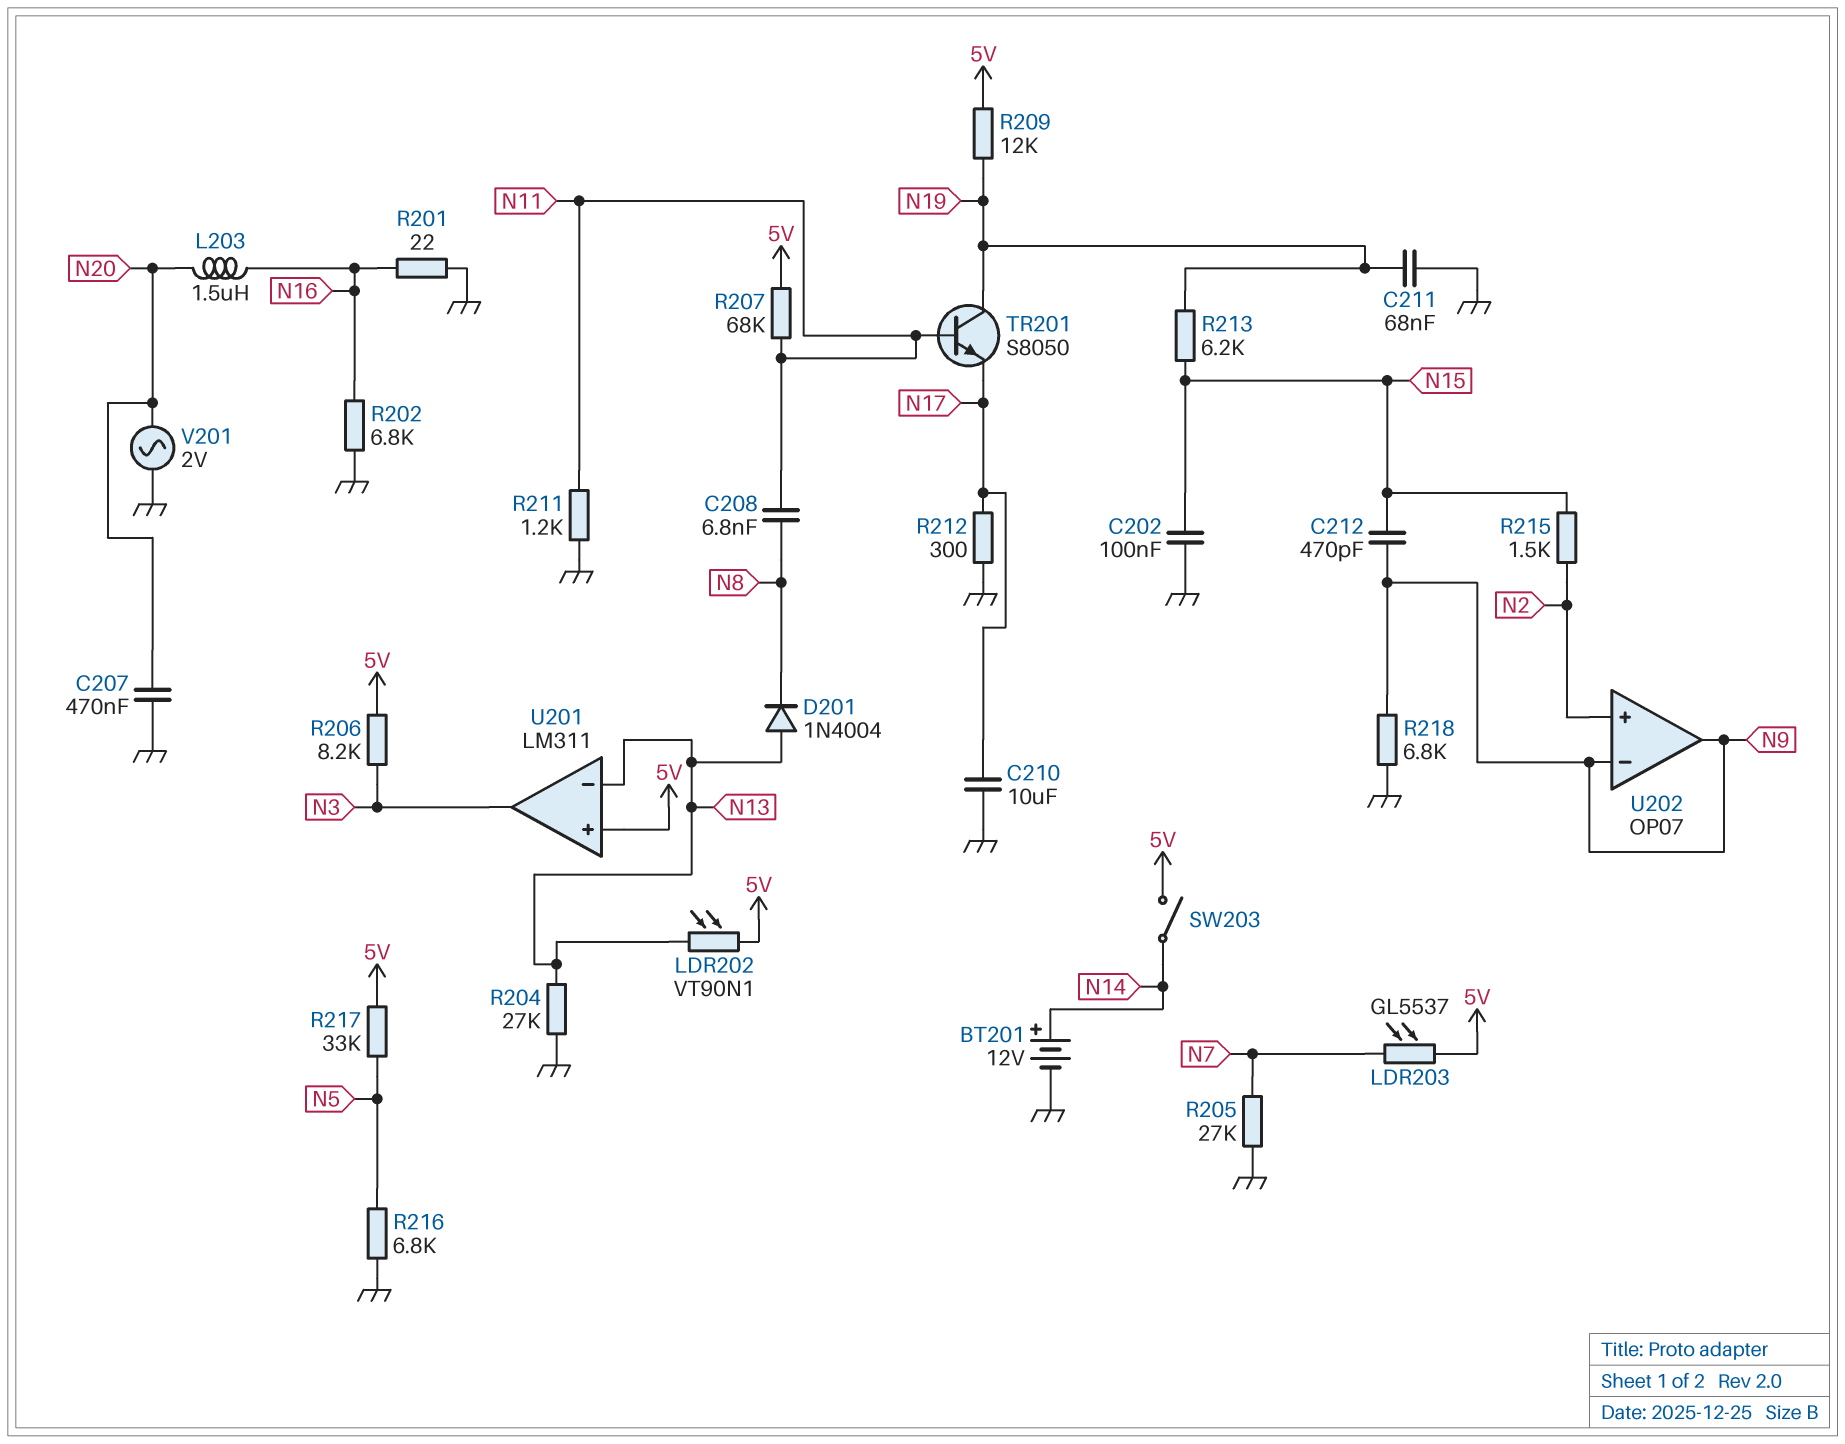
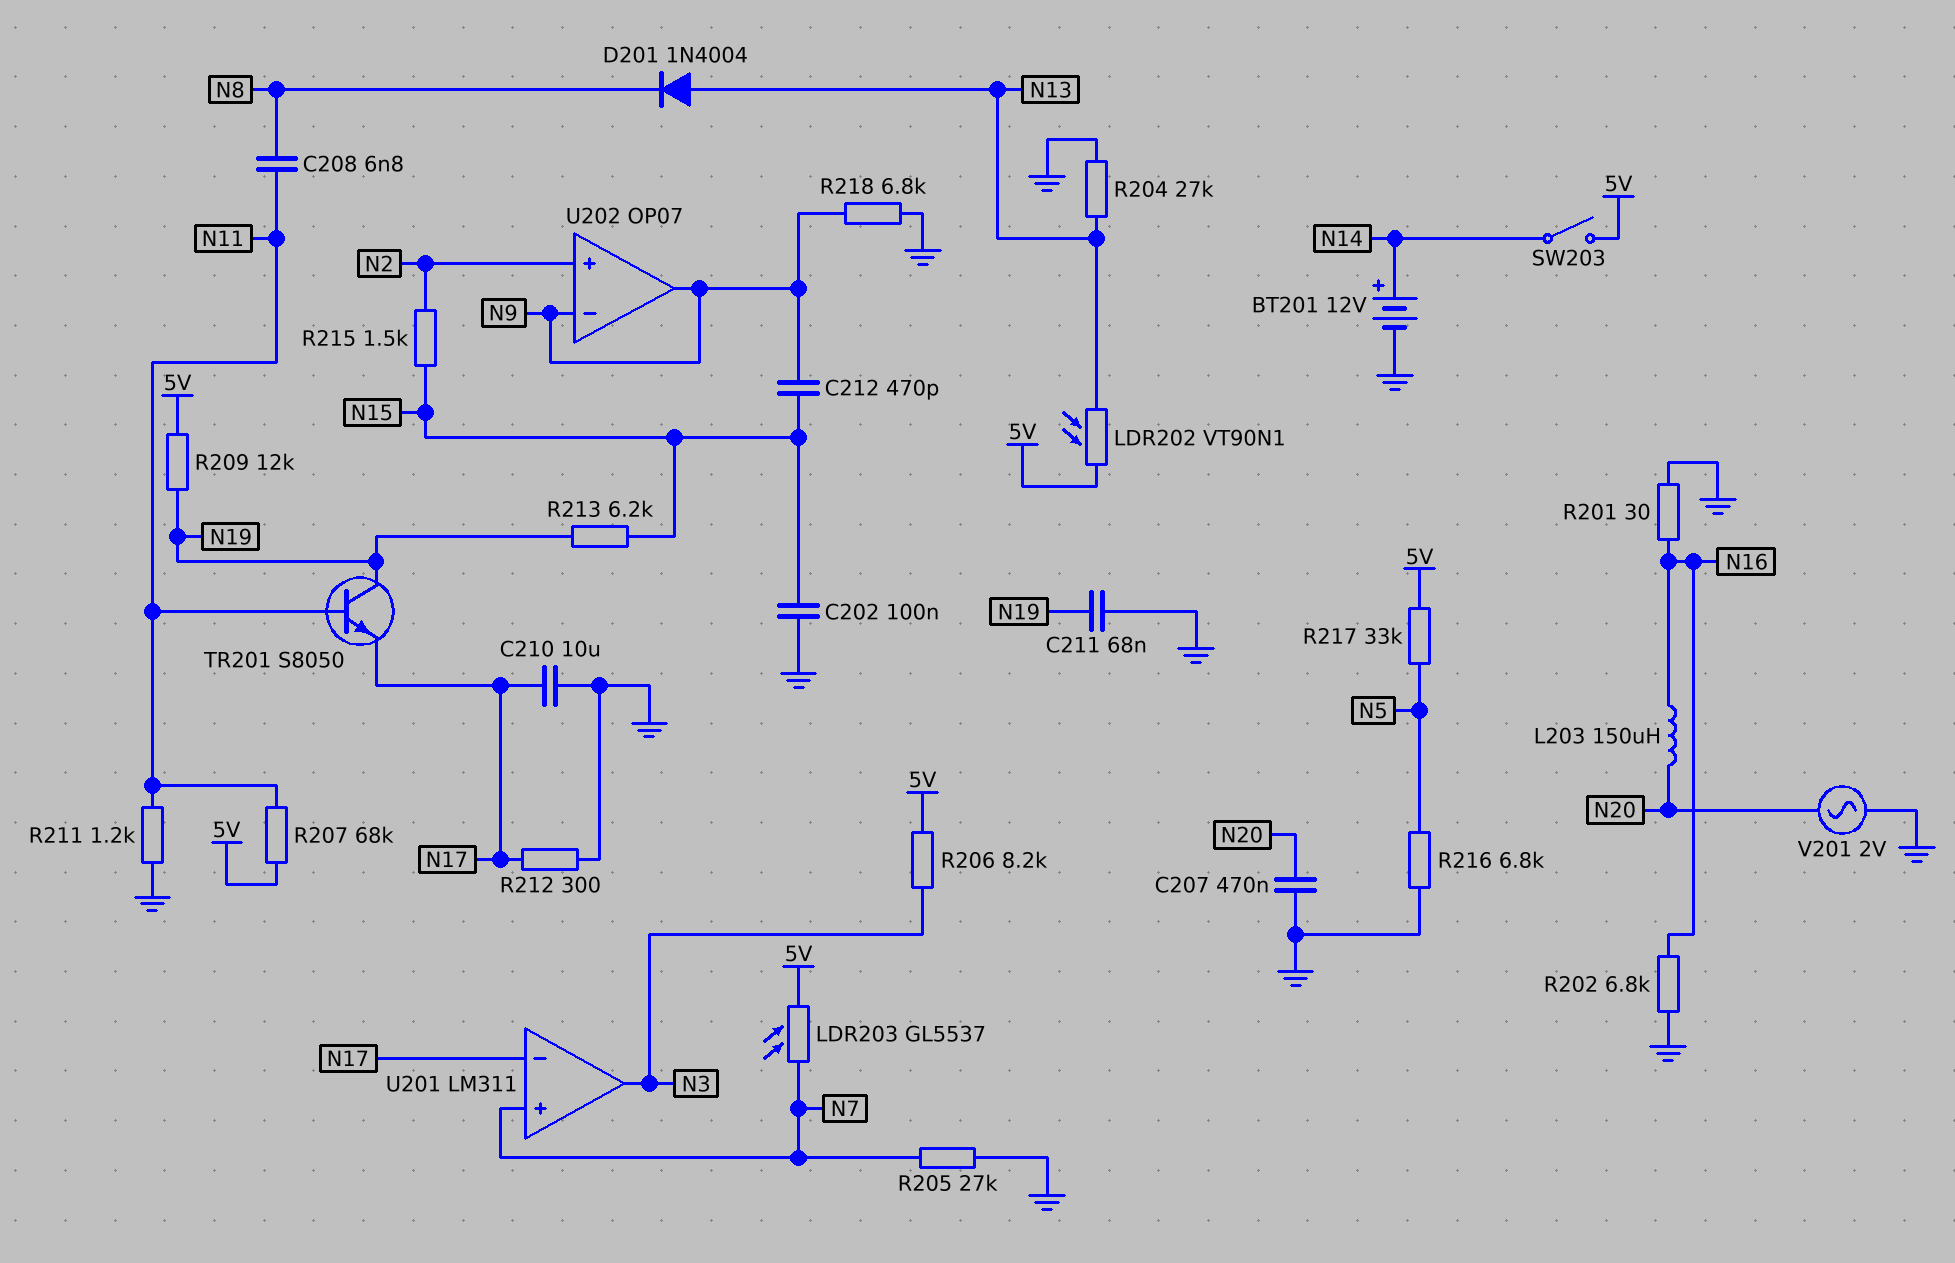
L203: 1.5uH (N16, N20) -> 150uH (N16, N20)
R201: 22 (GND, N16) -> 30 (GND, N16)
U201 pin in+: 5V -> N7
U201 pin in-: N13 -> N17

